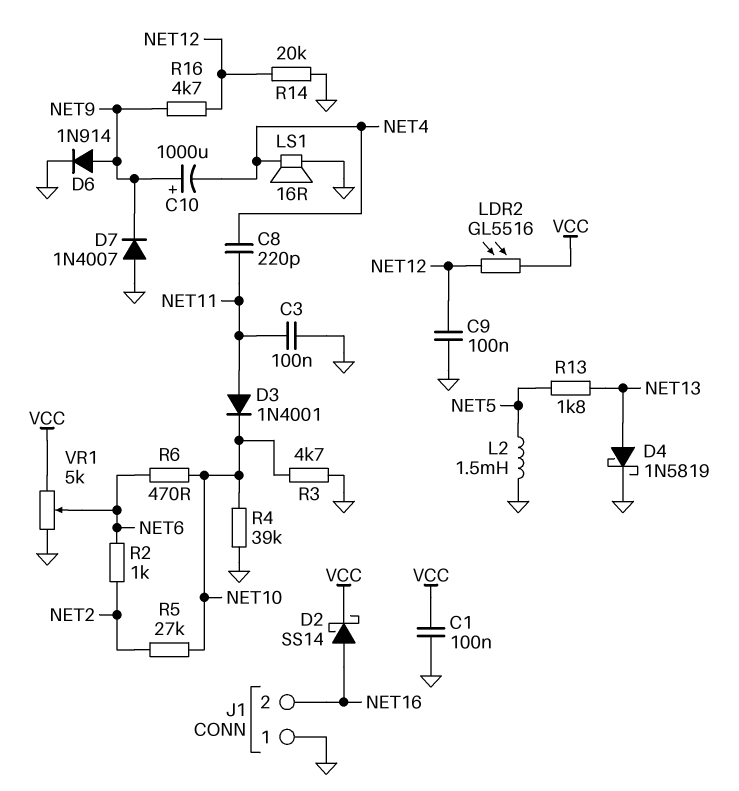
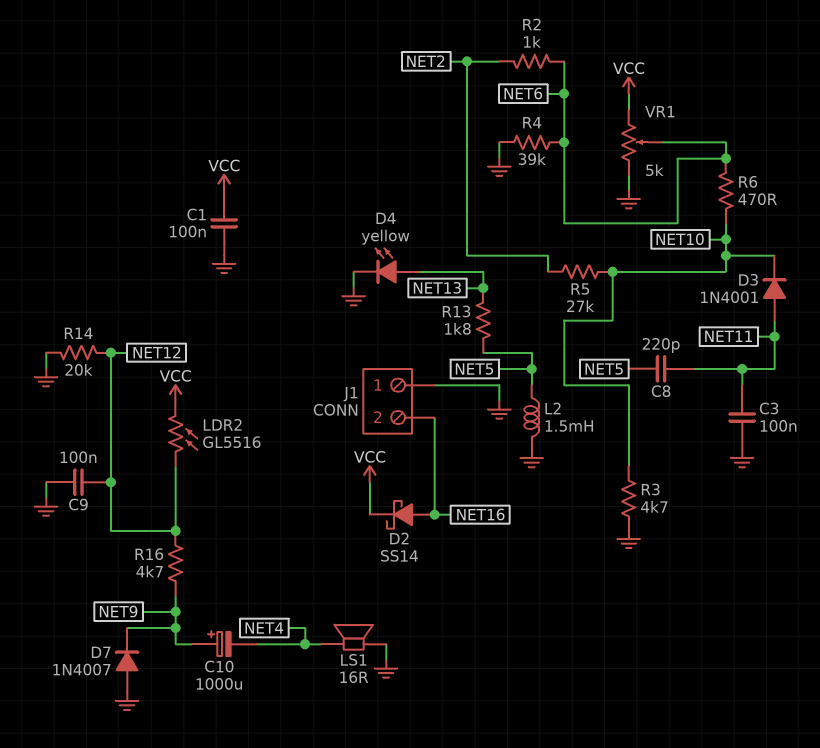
C8: 220pF (NET4, NET11) -> 220pF (NET5, NET11)
D4: schottky 1N5819 (A NET13, K GND) -> LED yellow (A NET13, K GND)
D6: diode 1N914 (A NET9, K GND) -> none
R4: 39k (GND, NET10) -> 39k (GND, NET6)

